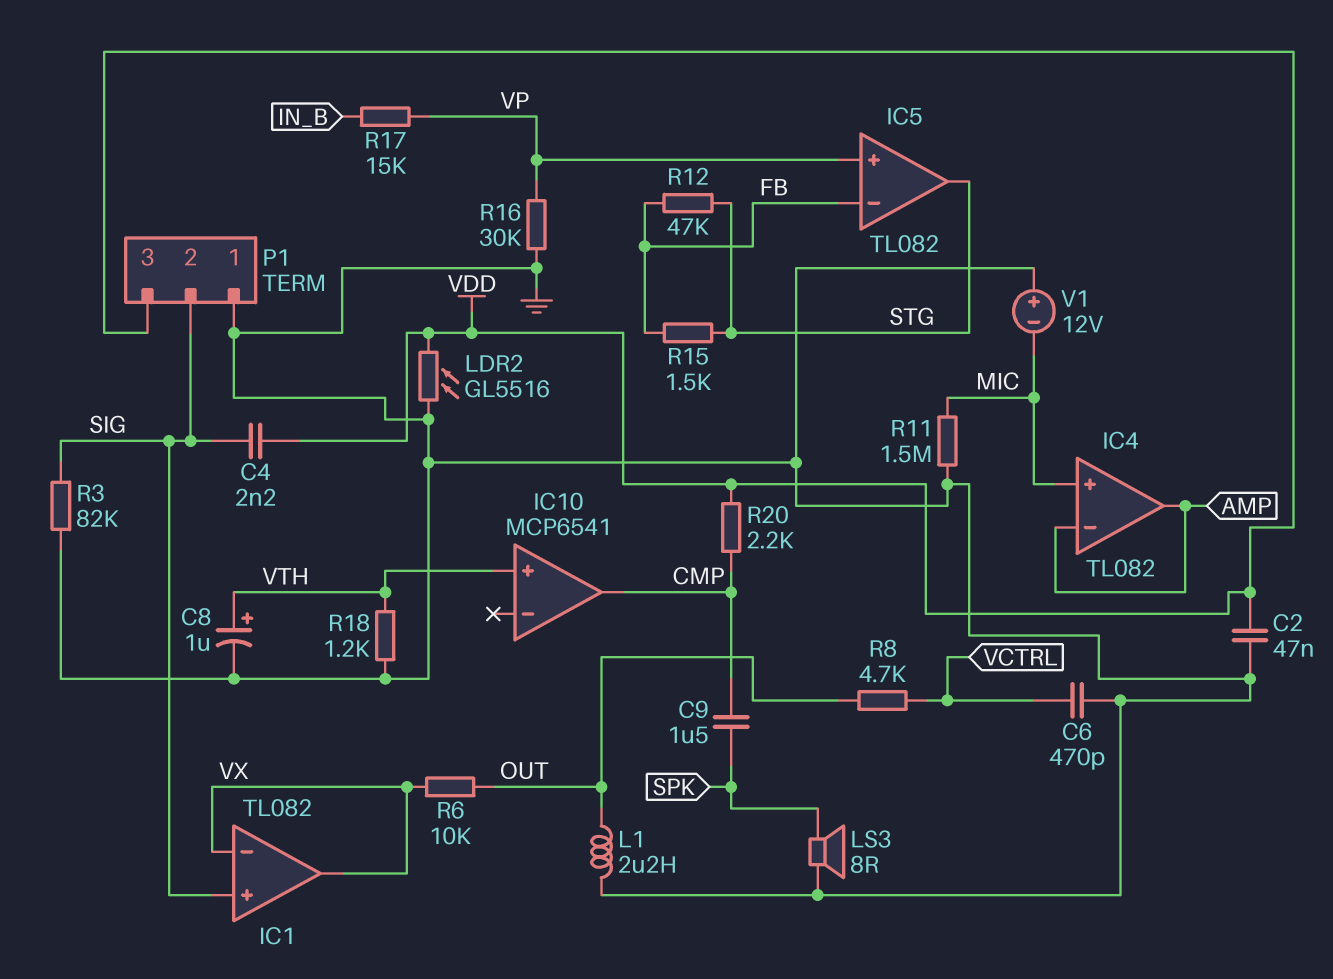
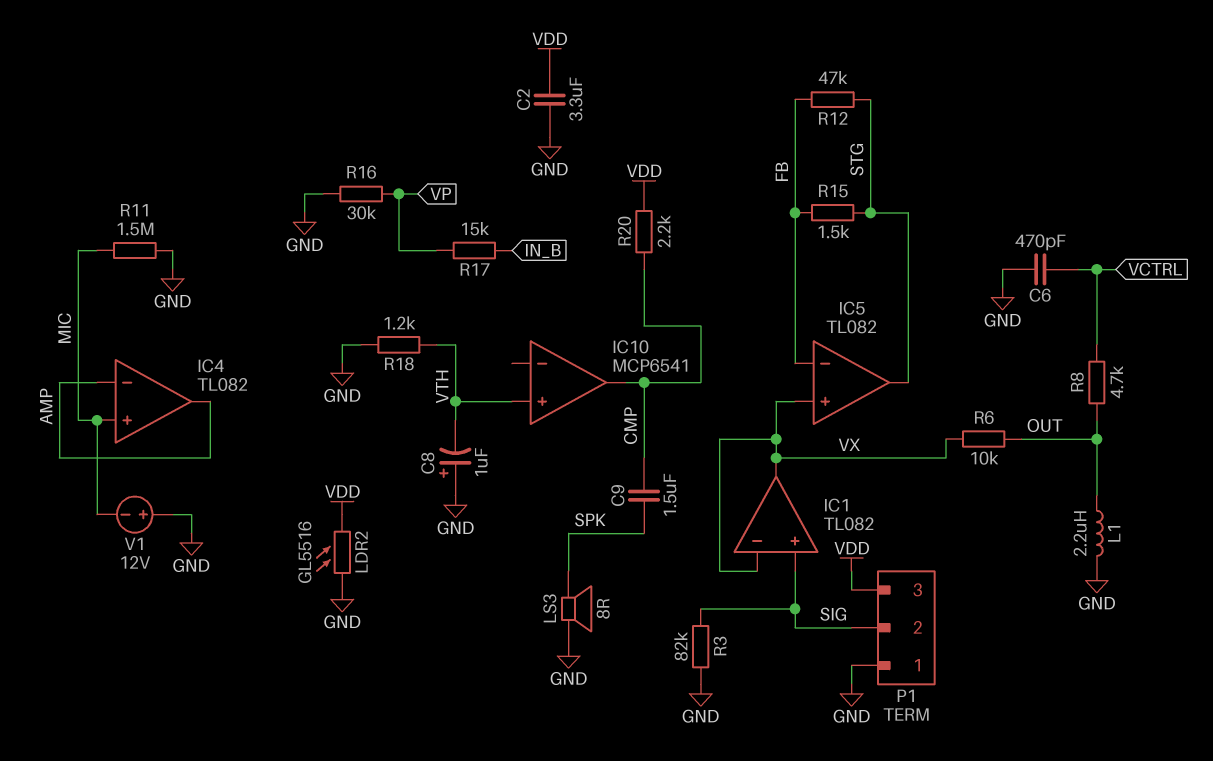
C2: 47nF (GND, VDD) -> 3.3uF (GND, VDD)
C4: 2.2nF (SIG, VDD) -> none
C8: 1uF (plus VTH, minus GND) -> 1uF (plus GND, minus VTH)
IC5 pin in+: VP -> VX

